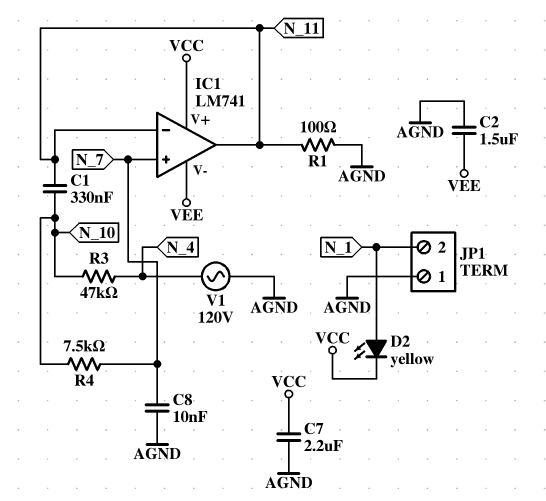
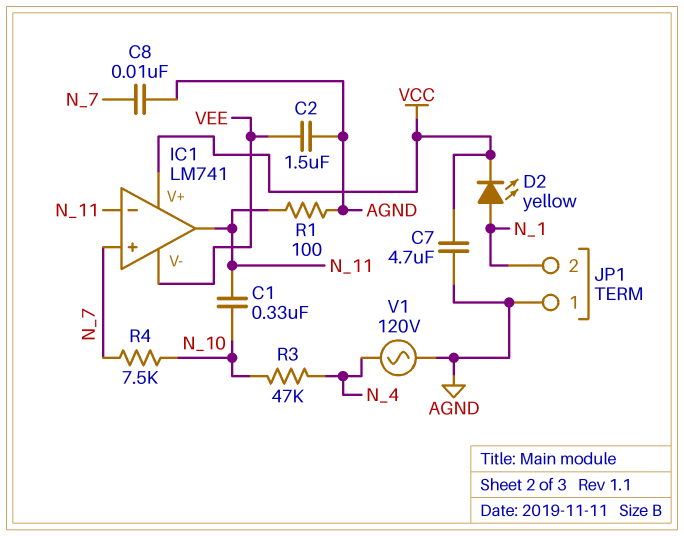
C7: 2.2uF (AGND, VCC) -> 4.7uF (AGND, VCC)

